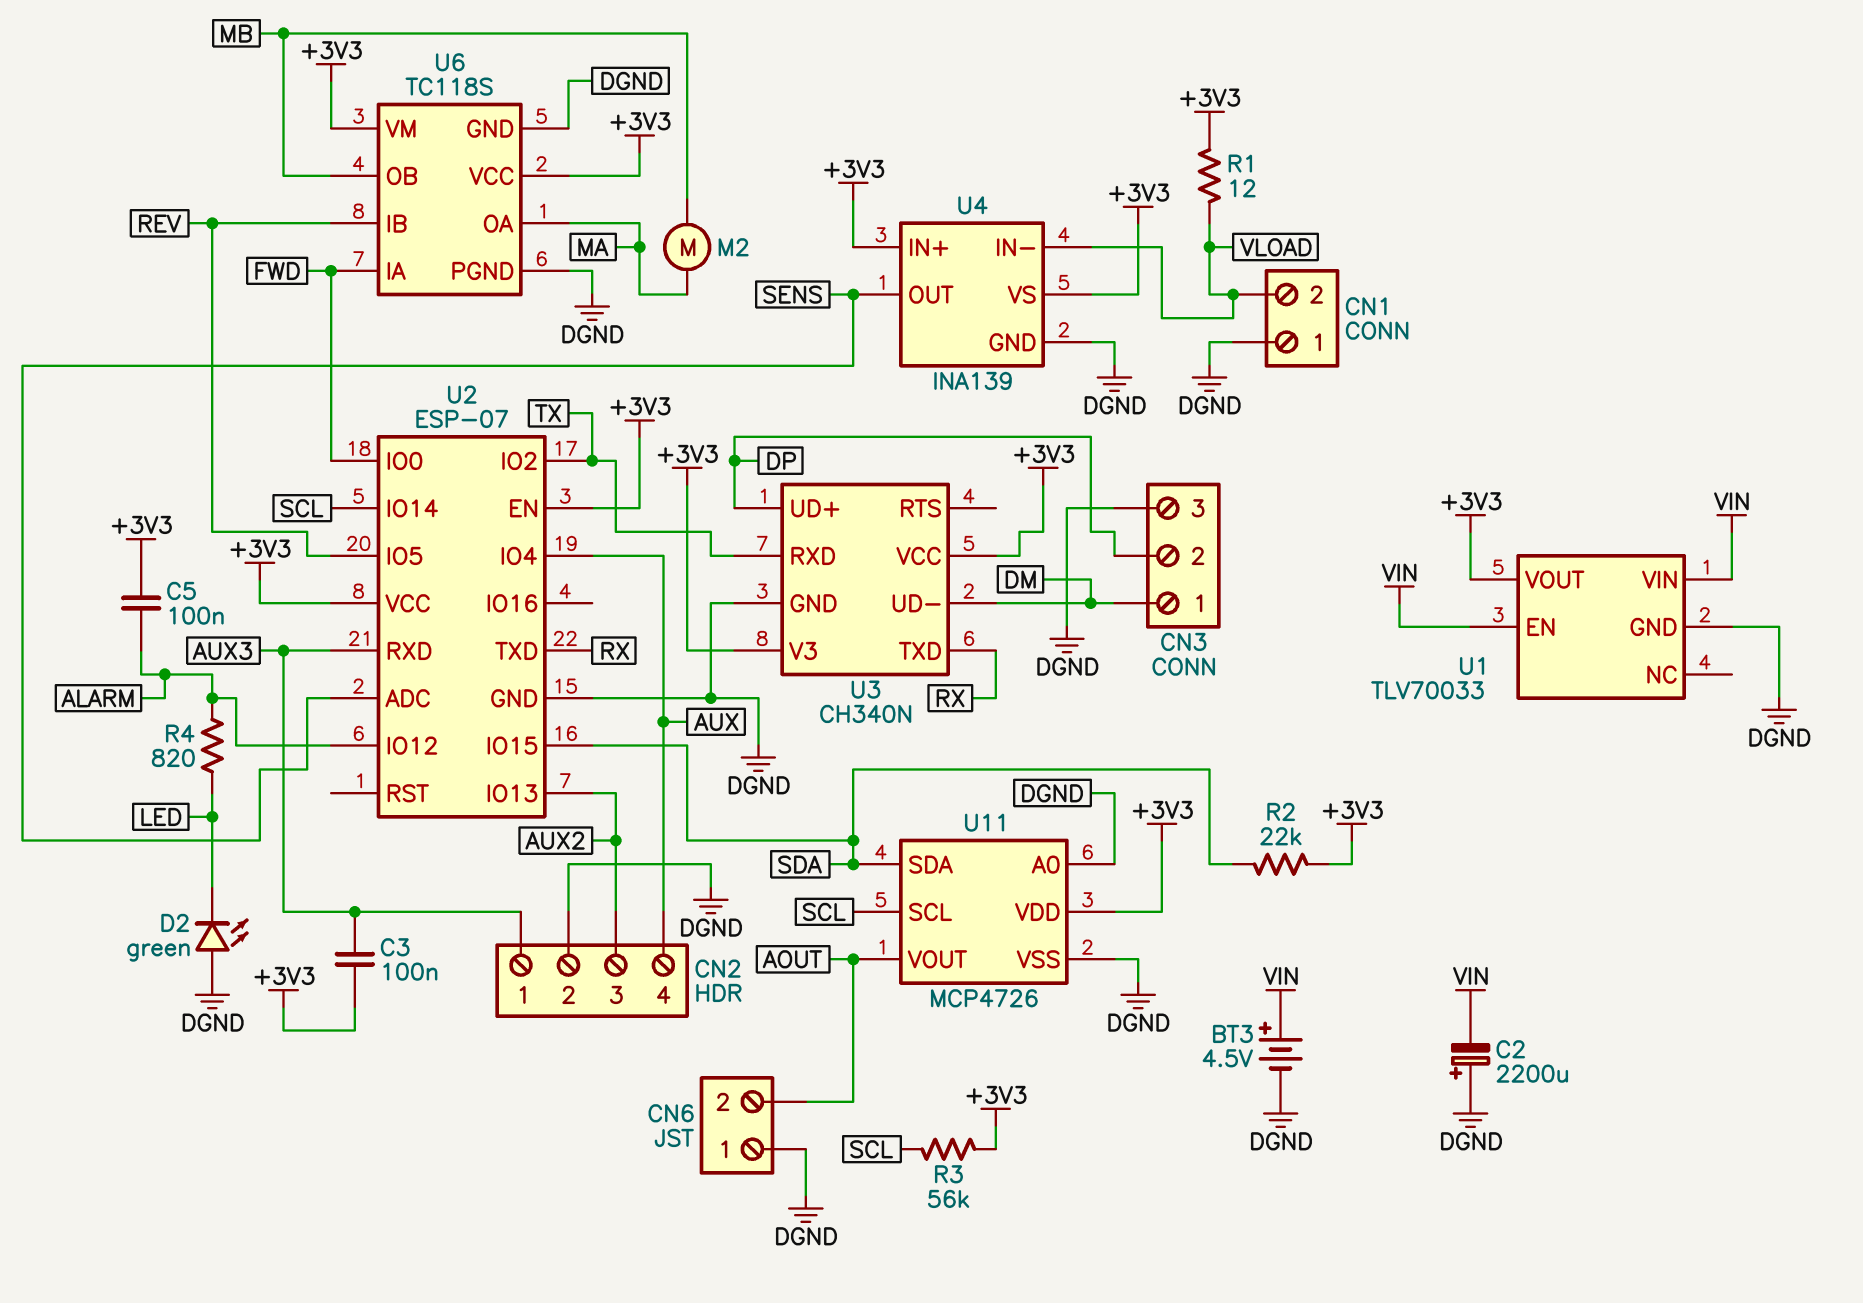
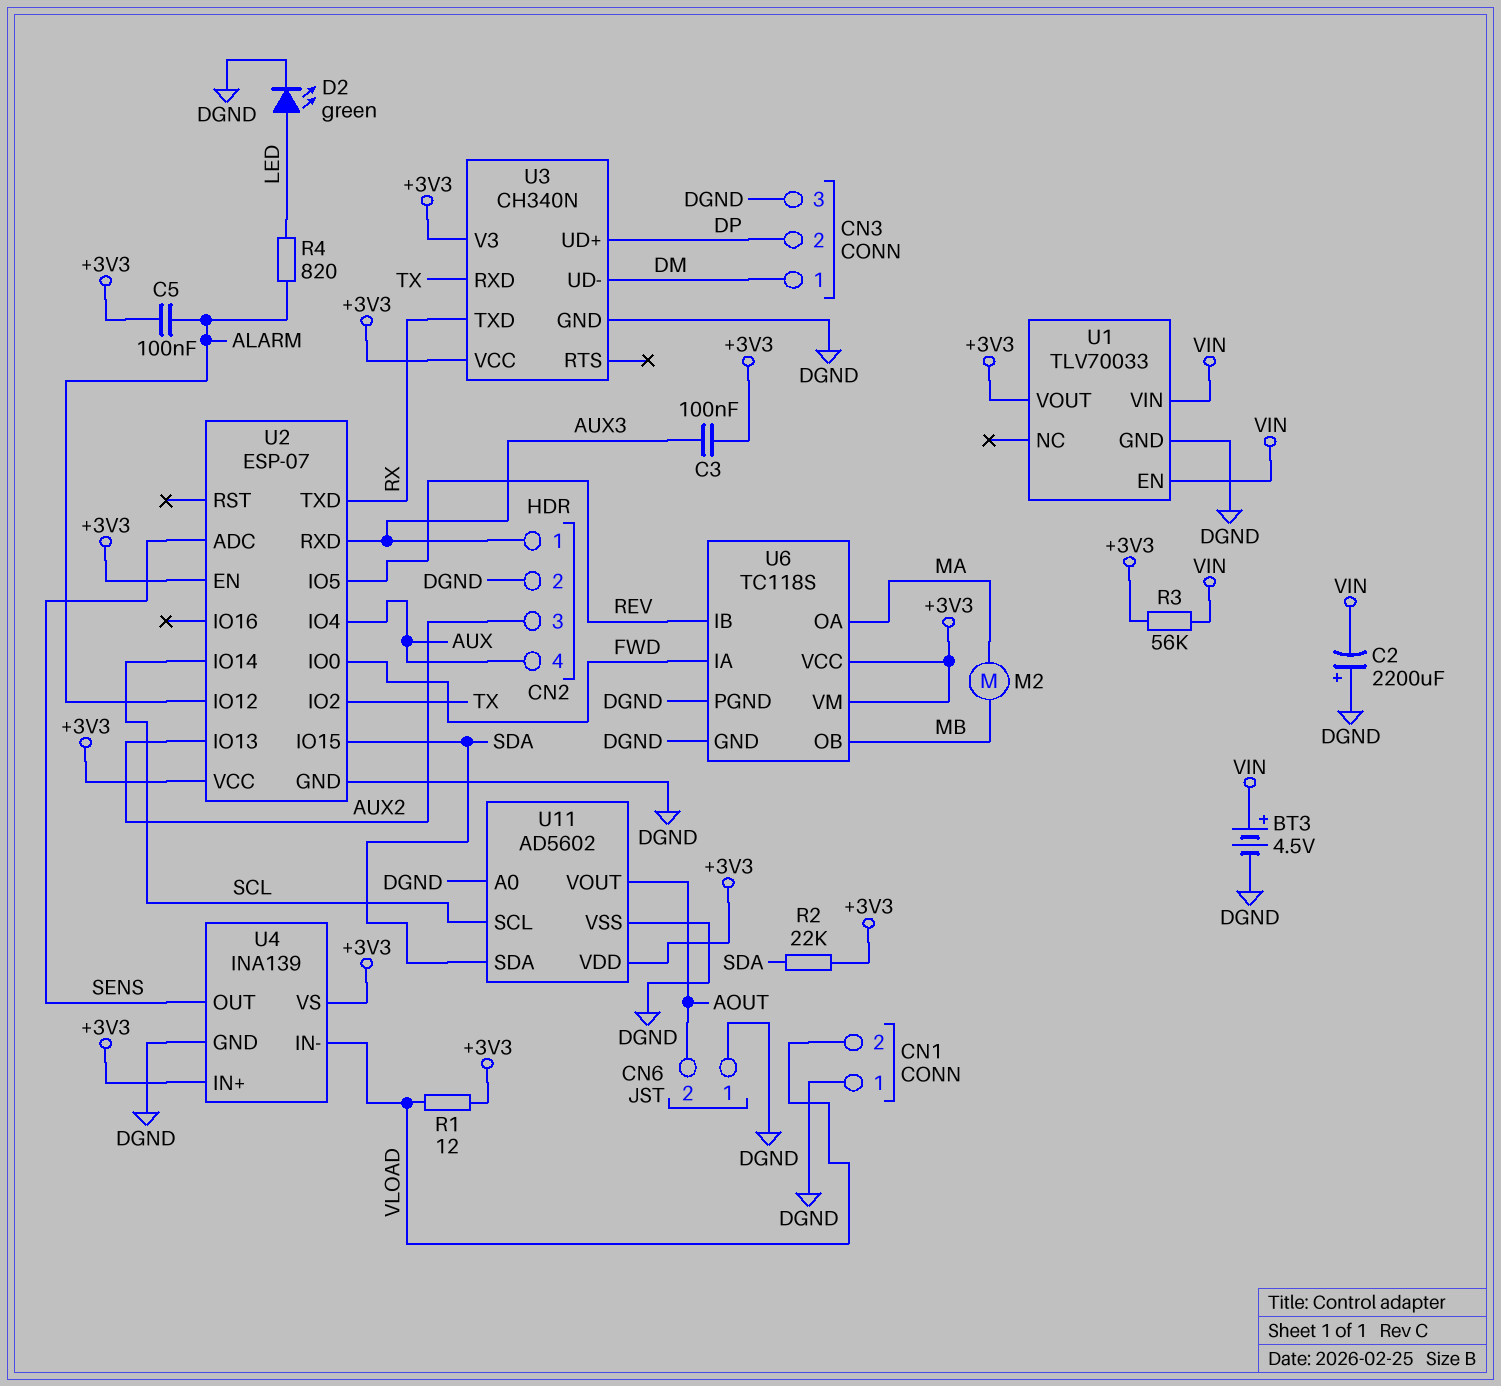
D2: LED green (A DGND, K LED) -> LED green (A LED, K DGND)
R3: 56k (+3V3, SCL) -> 56k (+3V3, VIN)
U11: MCP4726 -> AD5602

